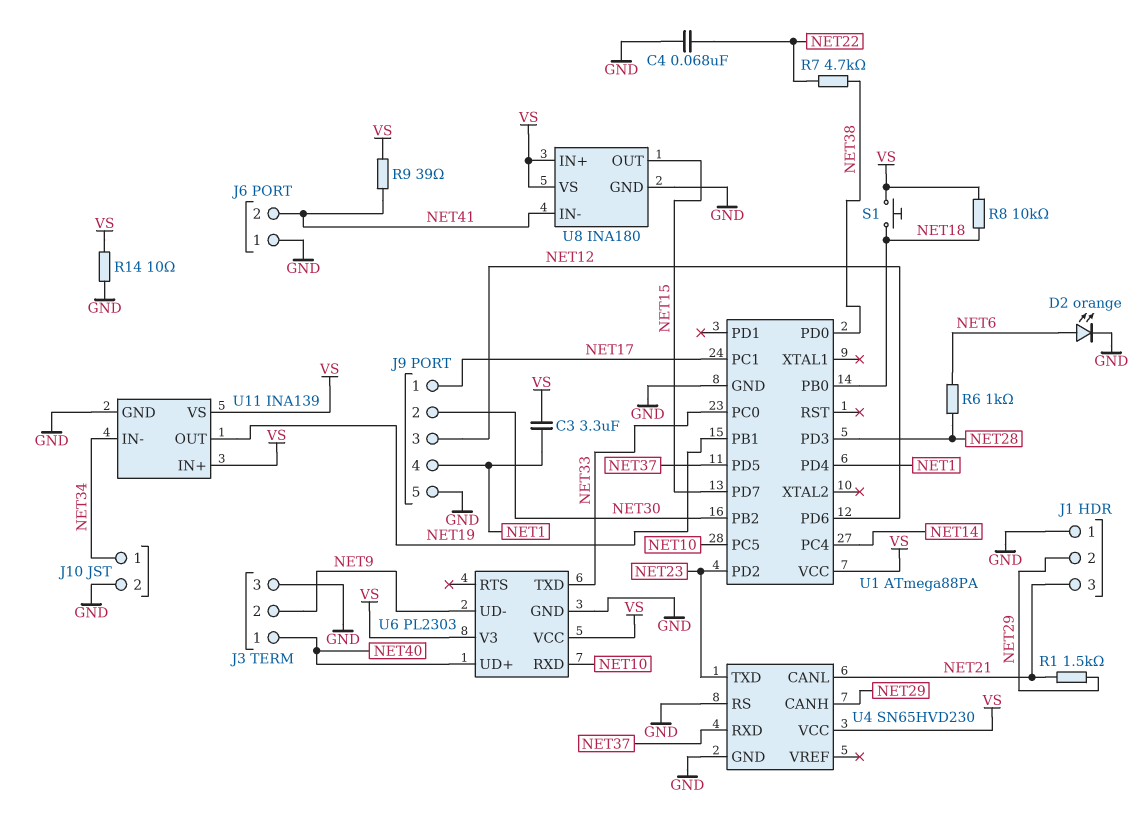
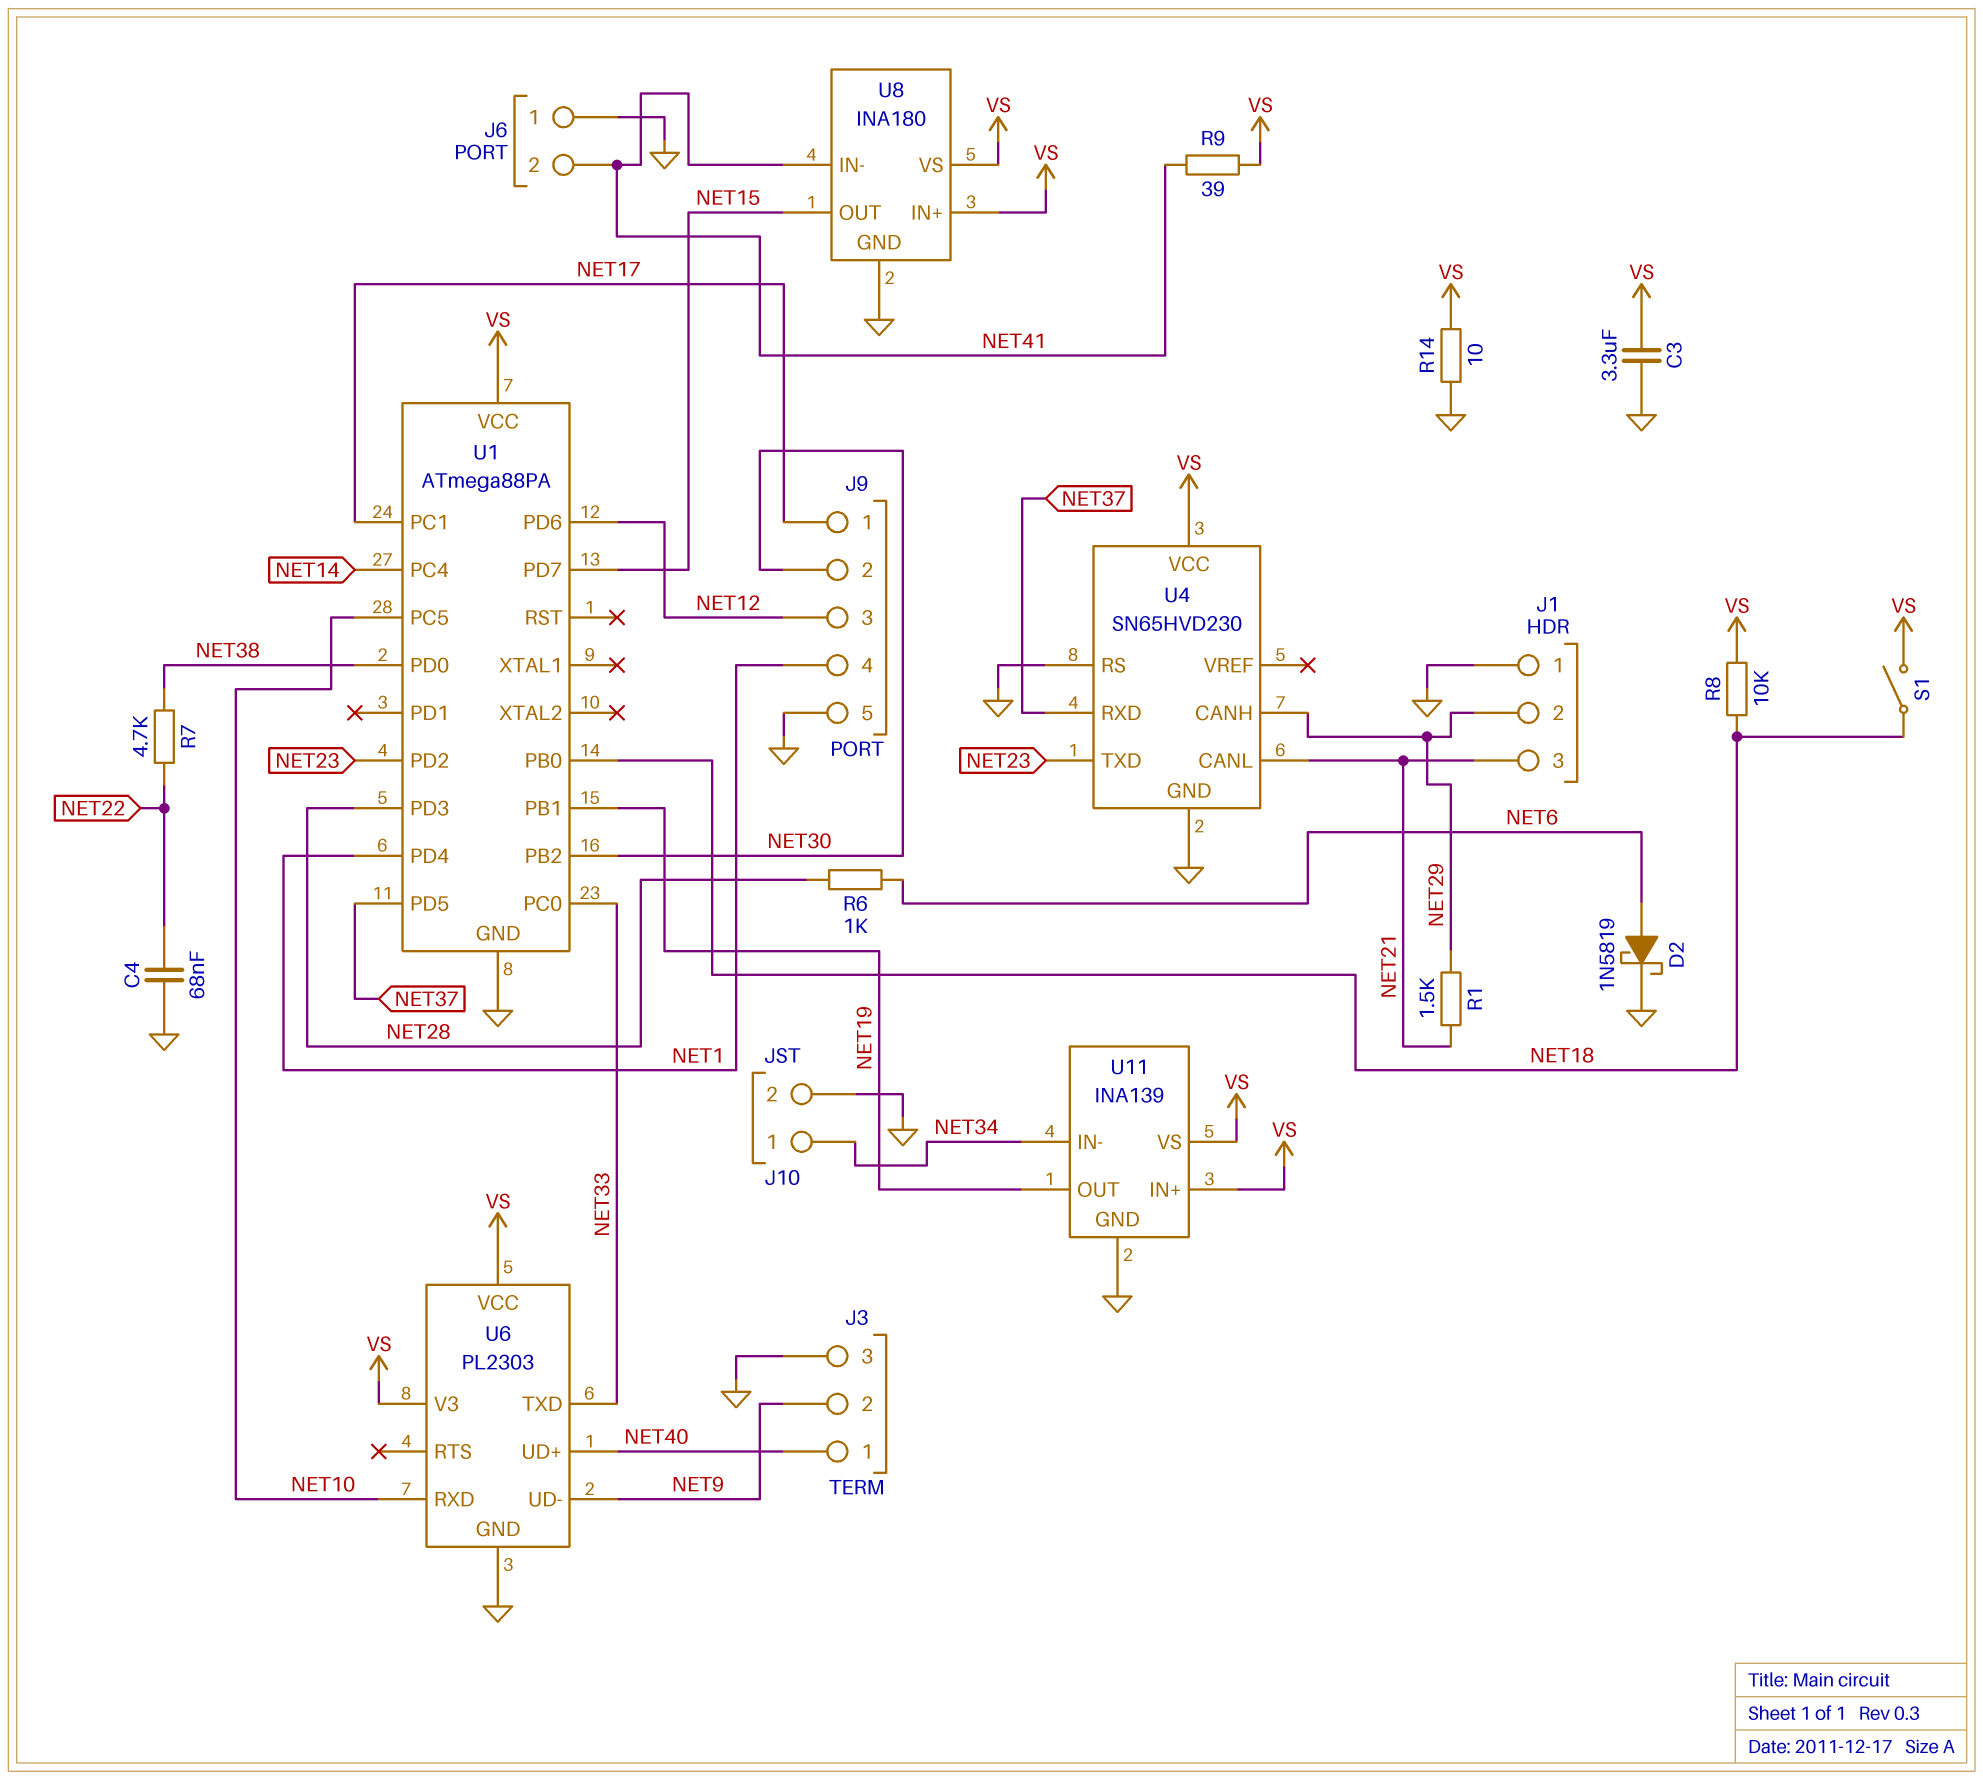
C3: 3.3uF (NET1, VS) -> 3.3uF (GND, VS)
D2: LED orange (A NET6, K GND) -> schottky 1N5819 (A NET6, K GND)
S1: button (NET18, VS) -> switch (NET18, VS)

